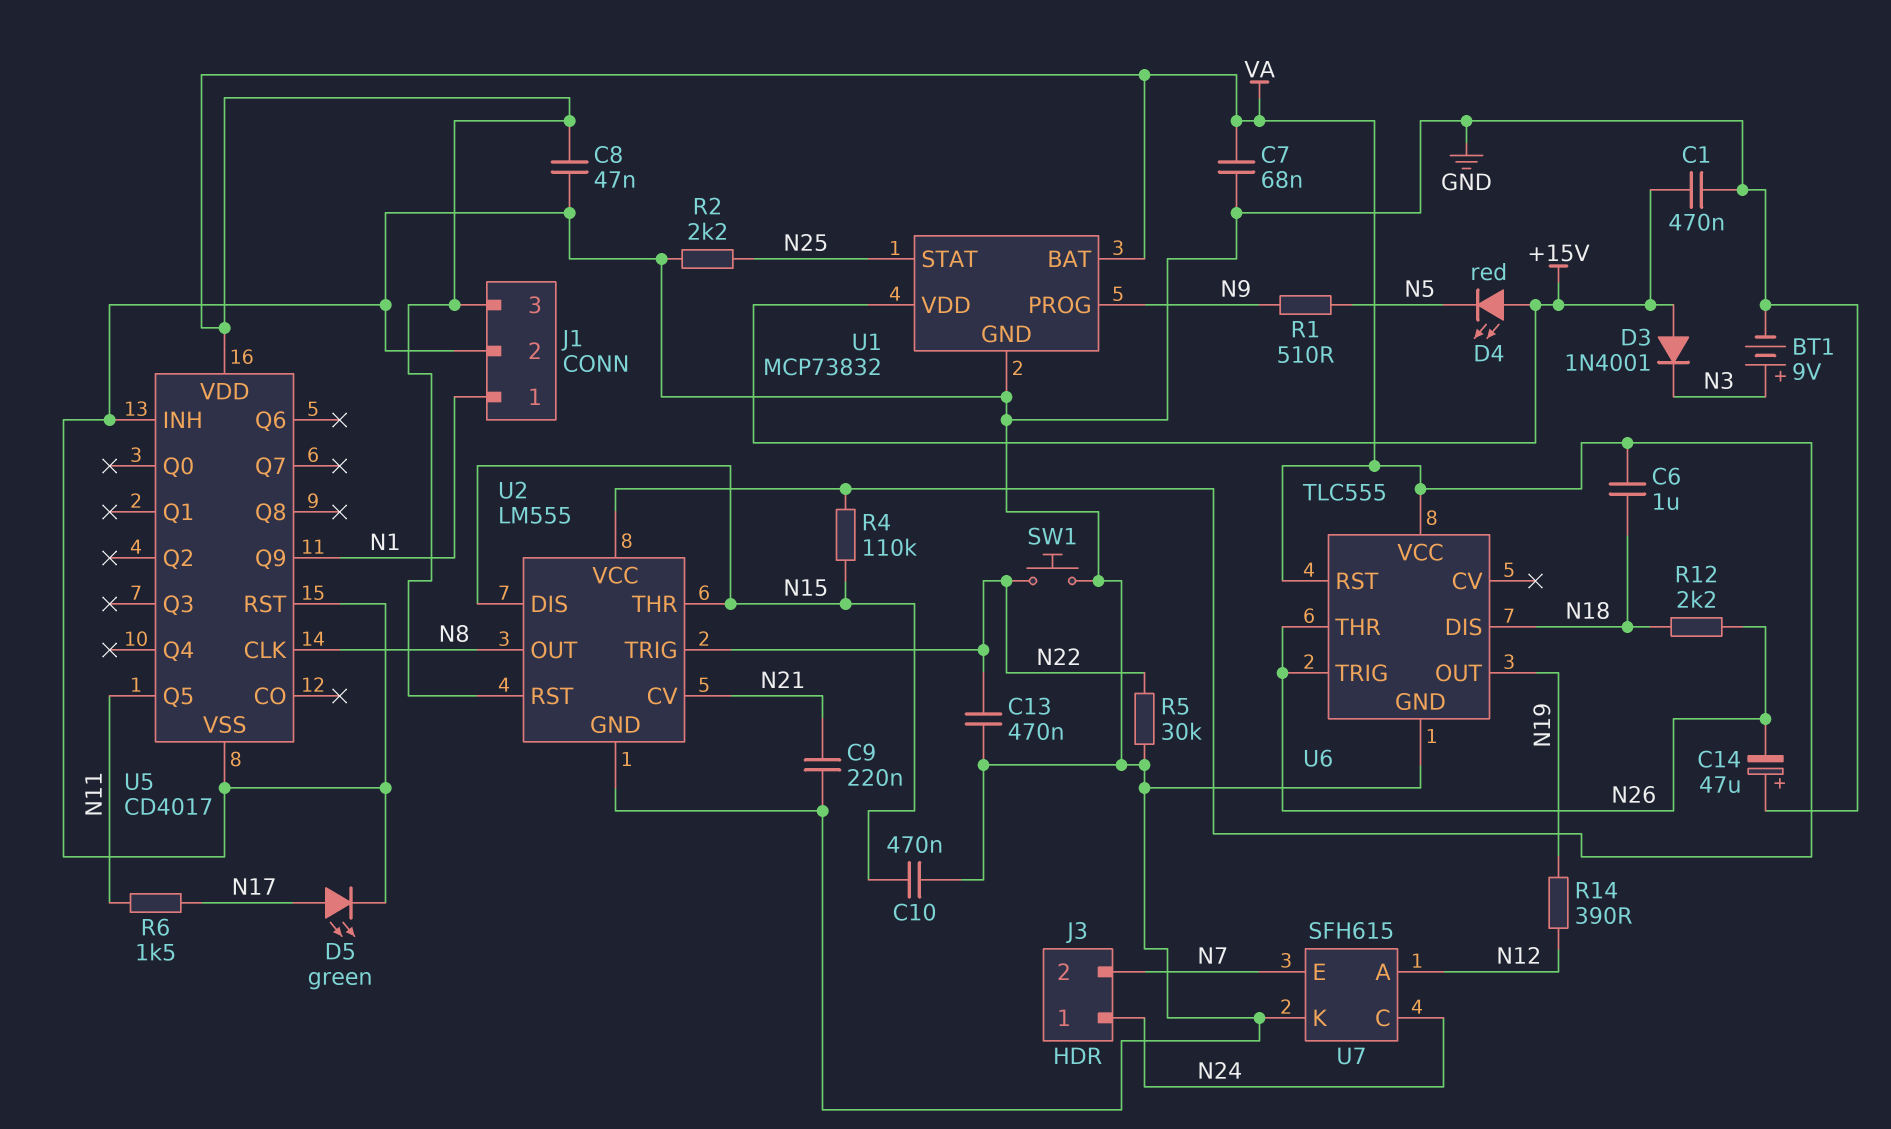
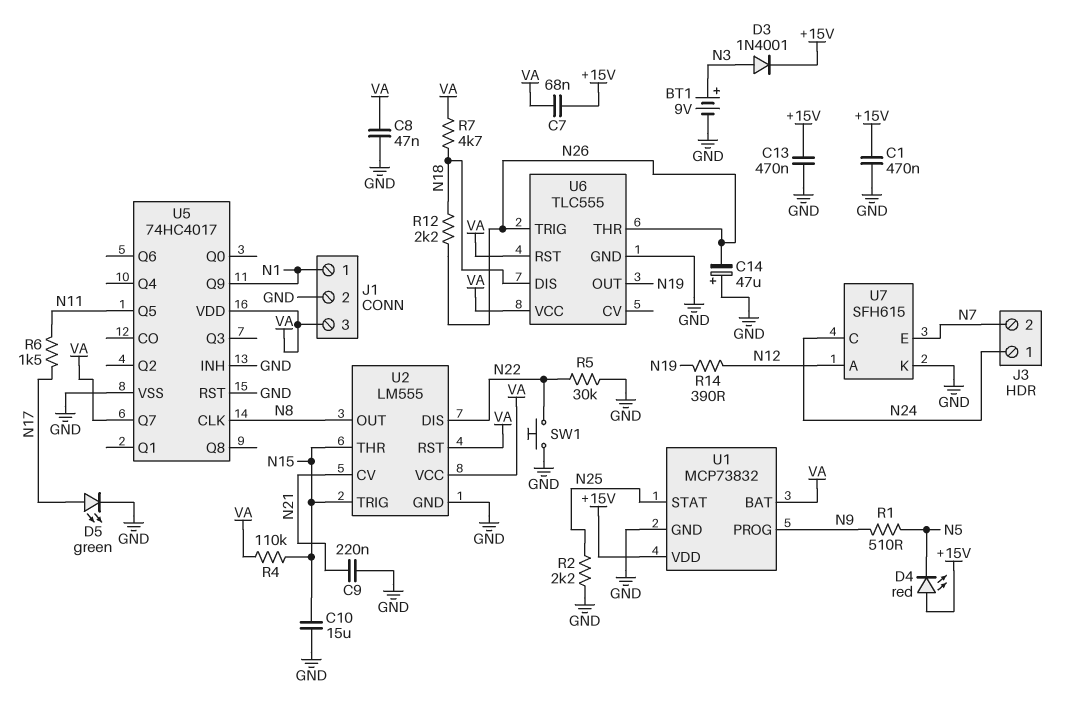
C6: 1uF (N18, VA) -> none
C7: 68nF (GND, VA) -> 68nF (+15V, VA)
C10: 470nF (GND, N15) -> 15uF (GND, N15)
C13: 470nF (GND, N22) -> 470nF (+15V, GND)
D3: diode 1N4001 (A +15V, K N3) -> diode 1N4001 (A N3, K +15V)
R7: none -> 4.7k (N18, VA)
U2 pin DIS: N15 -> N22
U2 pin TRIG: N22 -> N15
U5: CD4017 -> 74HC4017
U5 pin Q7: none -> VA

